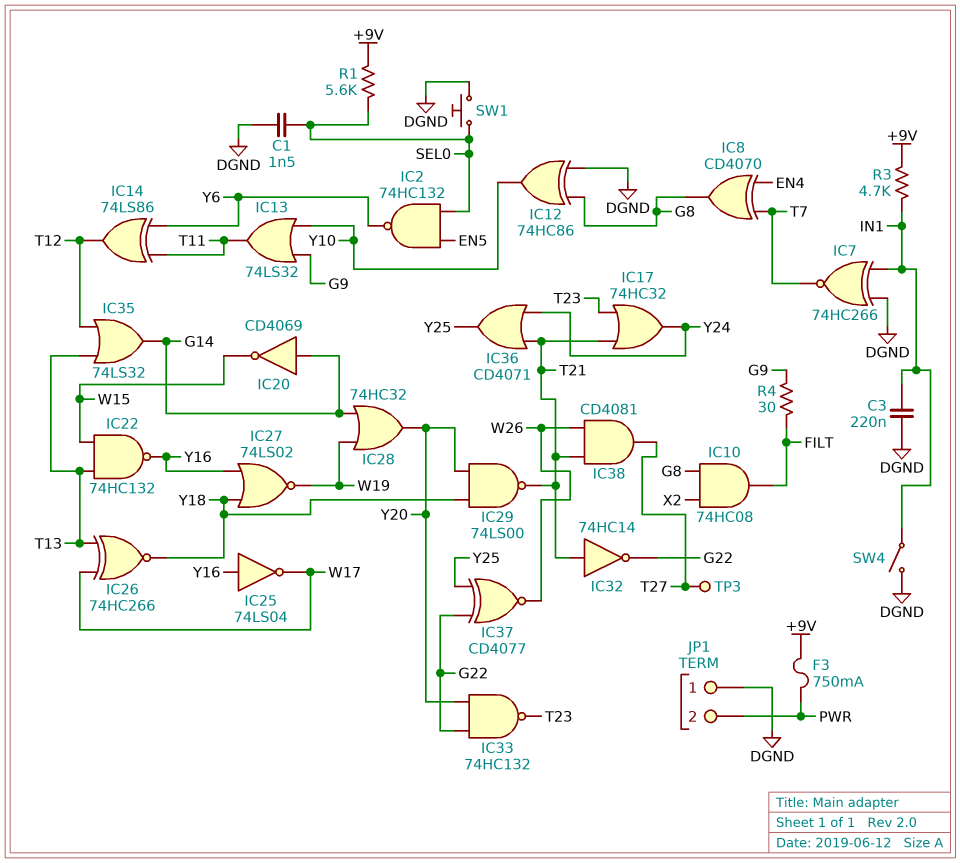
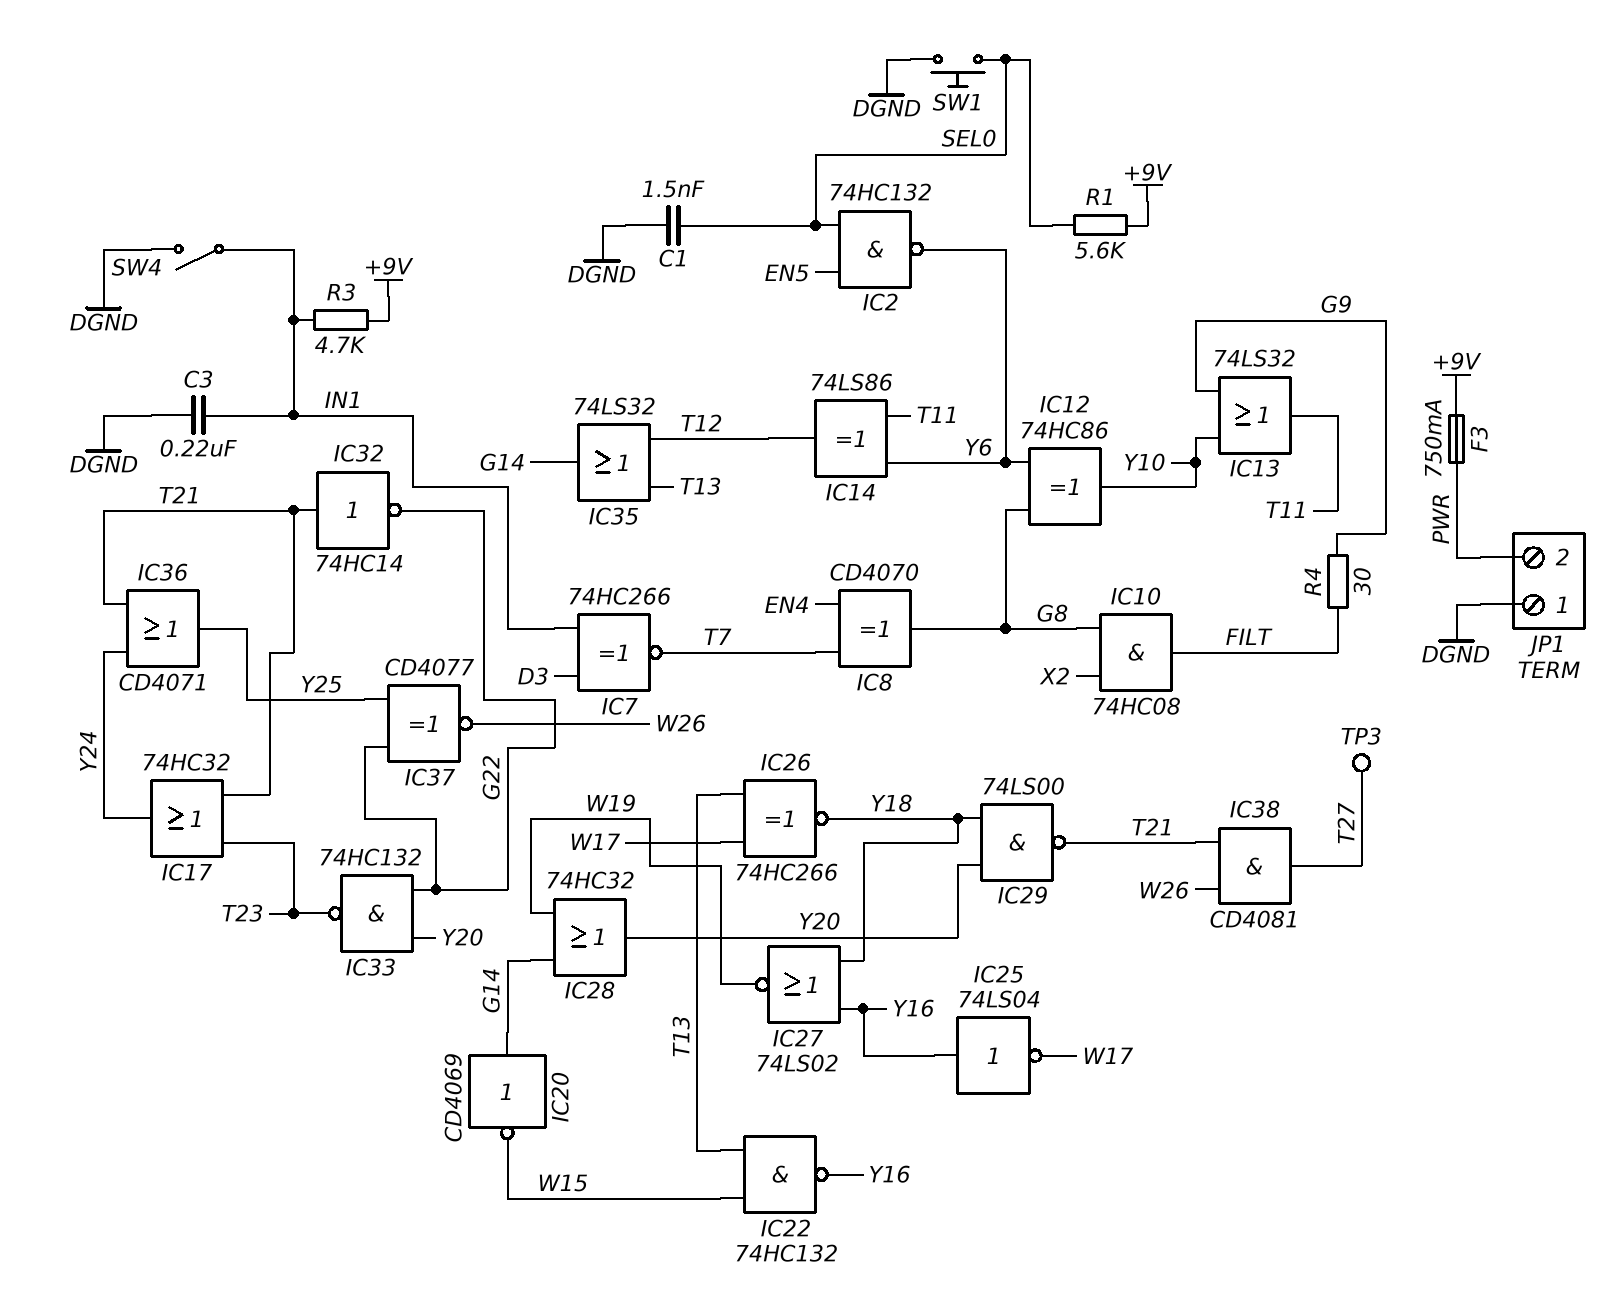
IC7: XNOR 74HC266 (in DGND, in IN1, out T7) -> XNOR 74HC266 (in D3, in IN1, out T7)
IC12: XOR 74HC86 (in DGND, in G8, out Y10) -> XOR 74HC86 (in G8, in Y6, out Y10)

